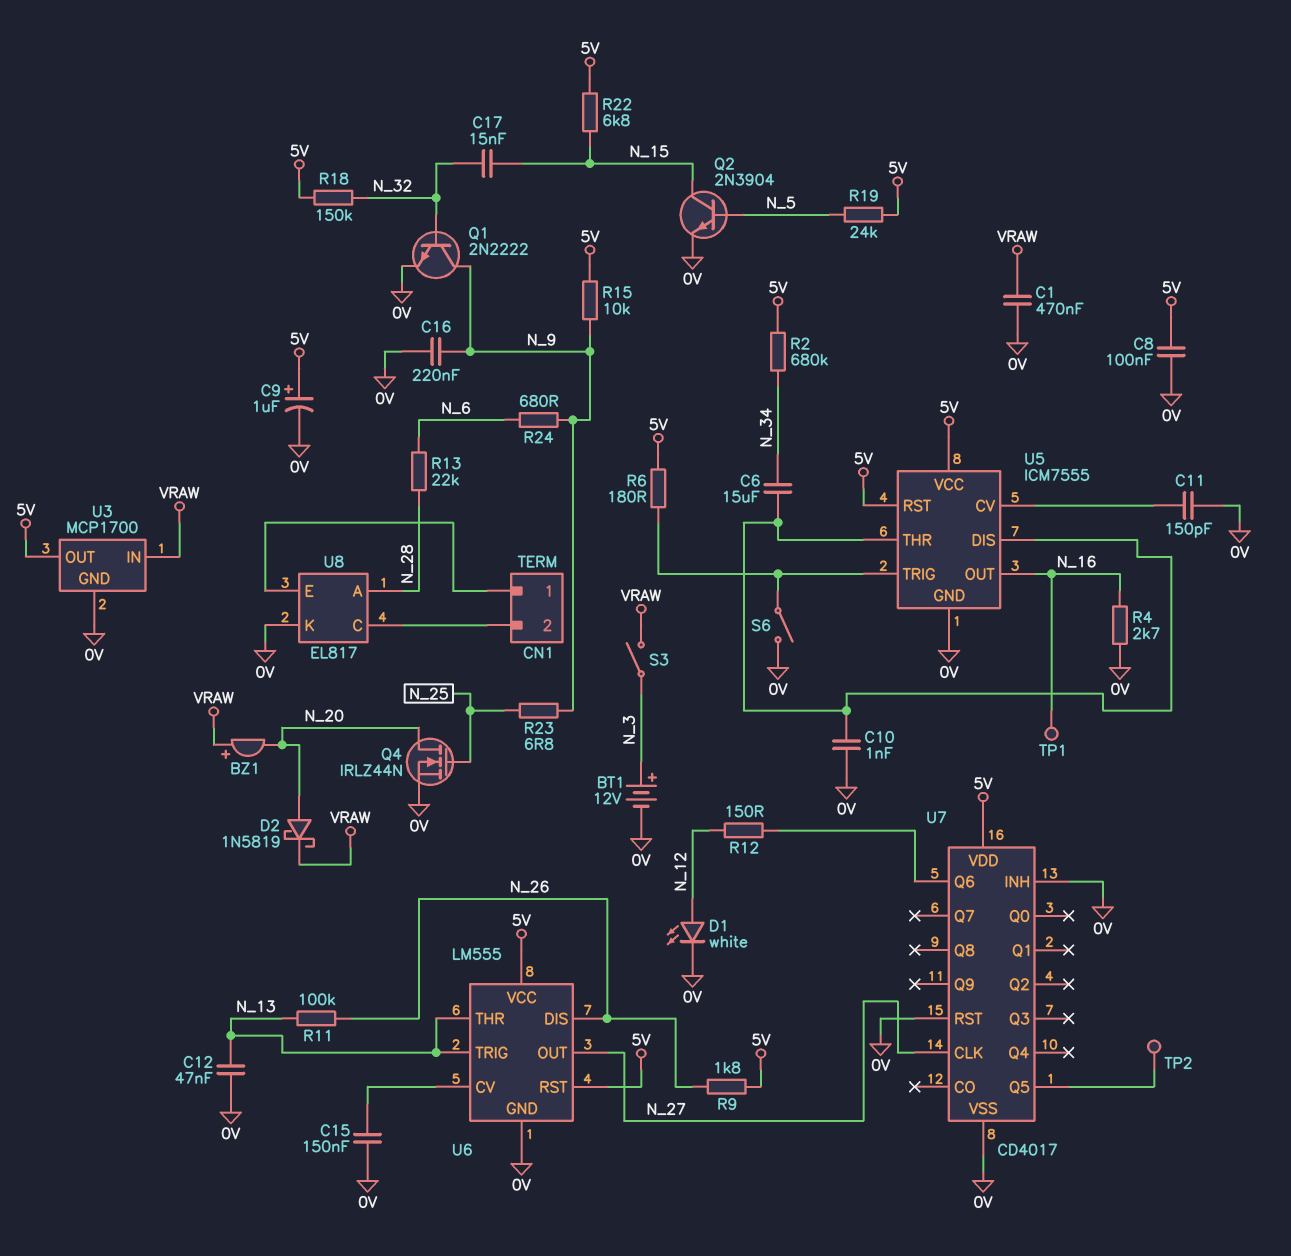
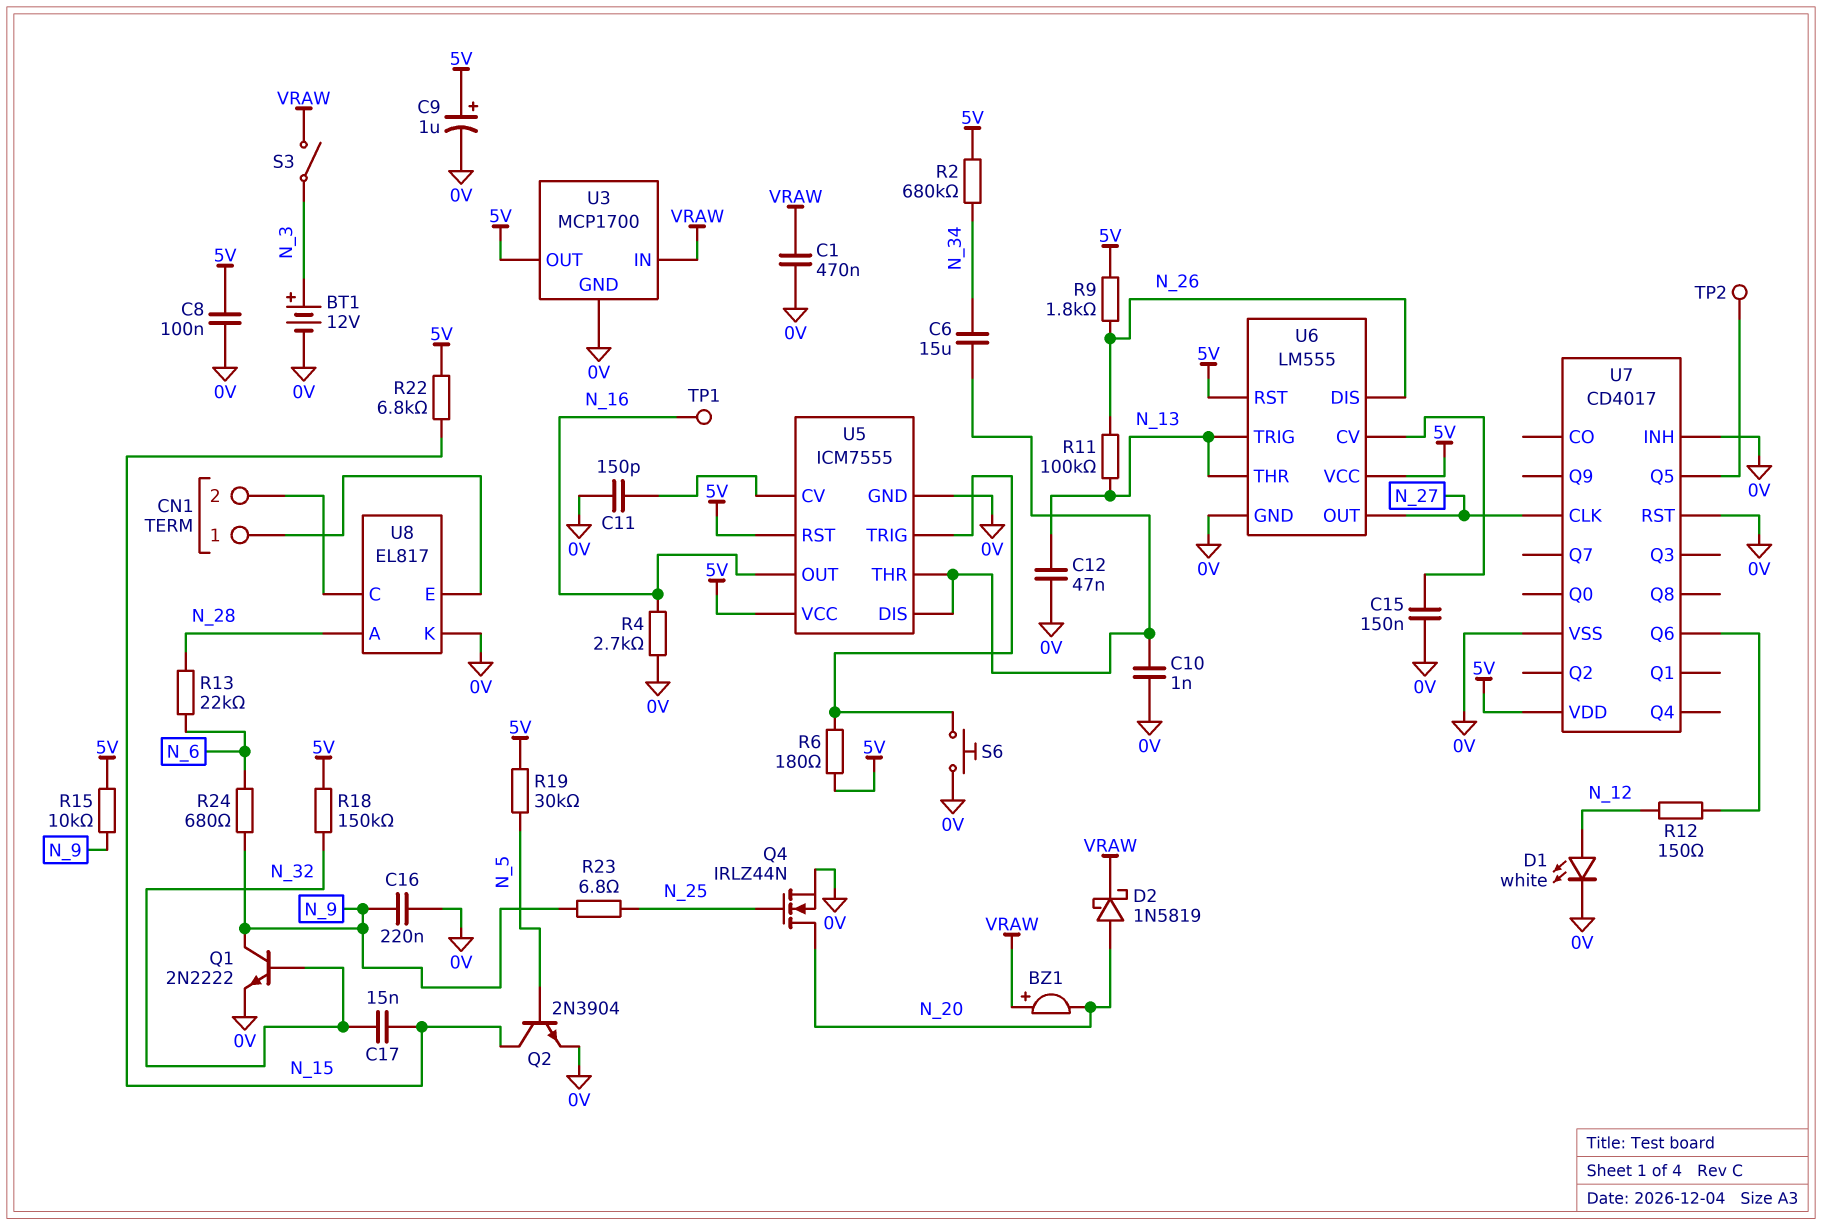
R19: 24k (5V, N_5) -> 30k (5V, N_5)
S6: switch (0V, U5/TRIG) -> button (0V, U5/TRIG)

